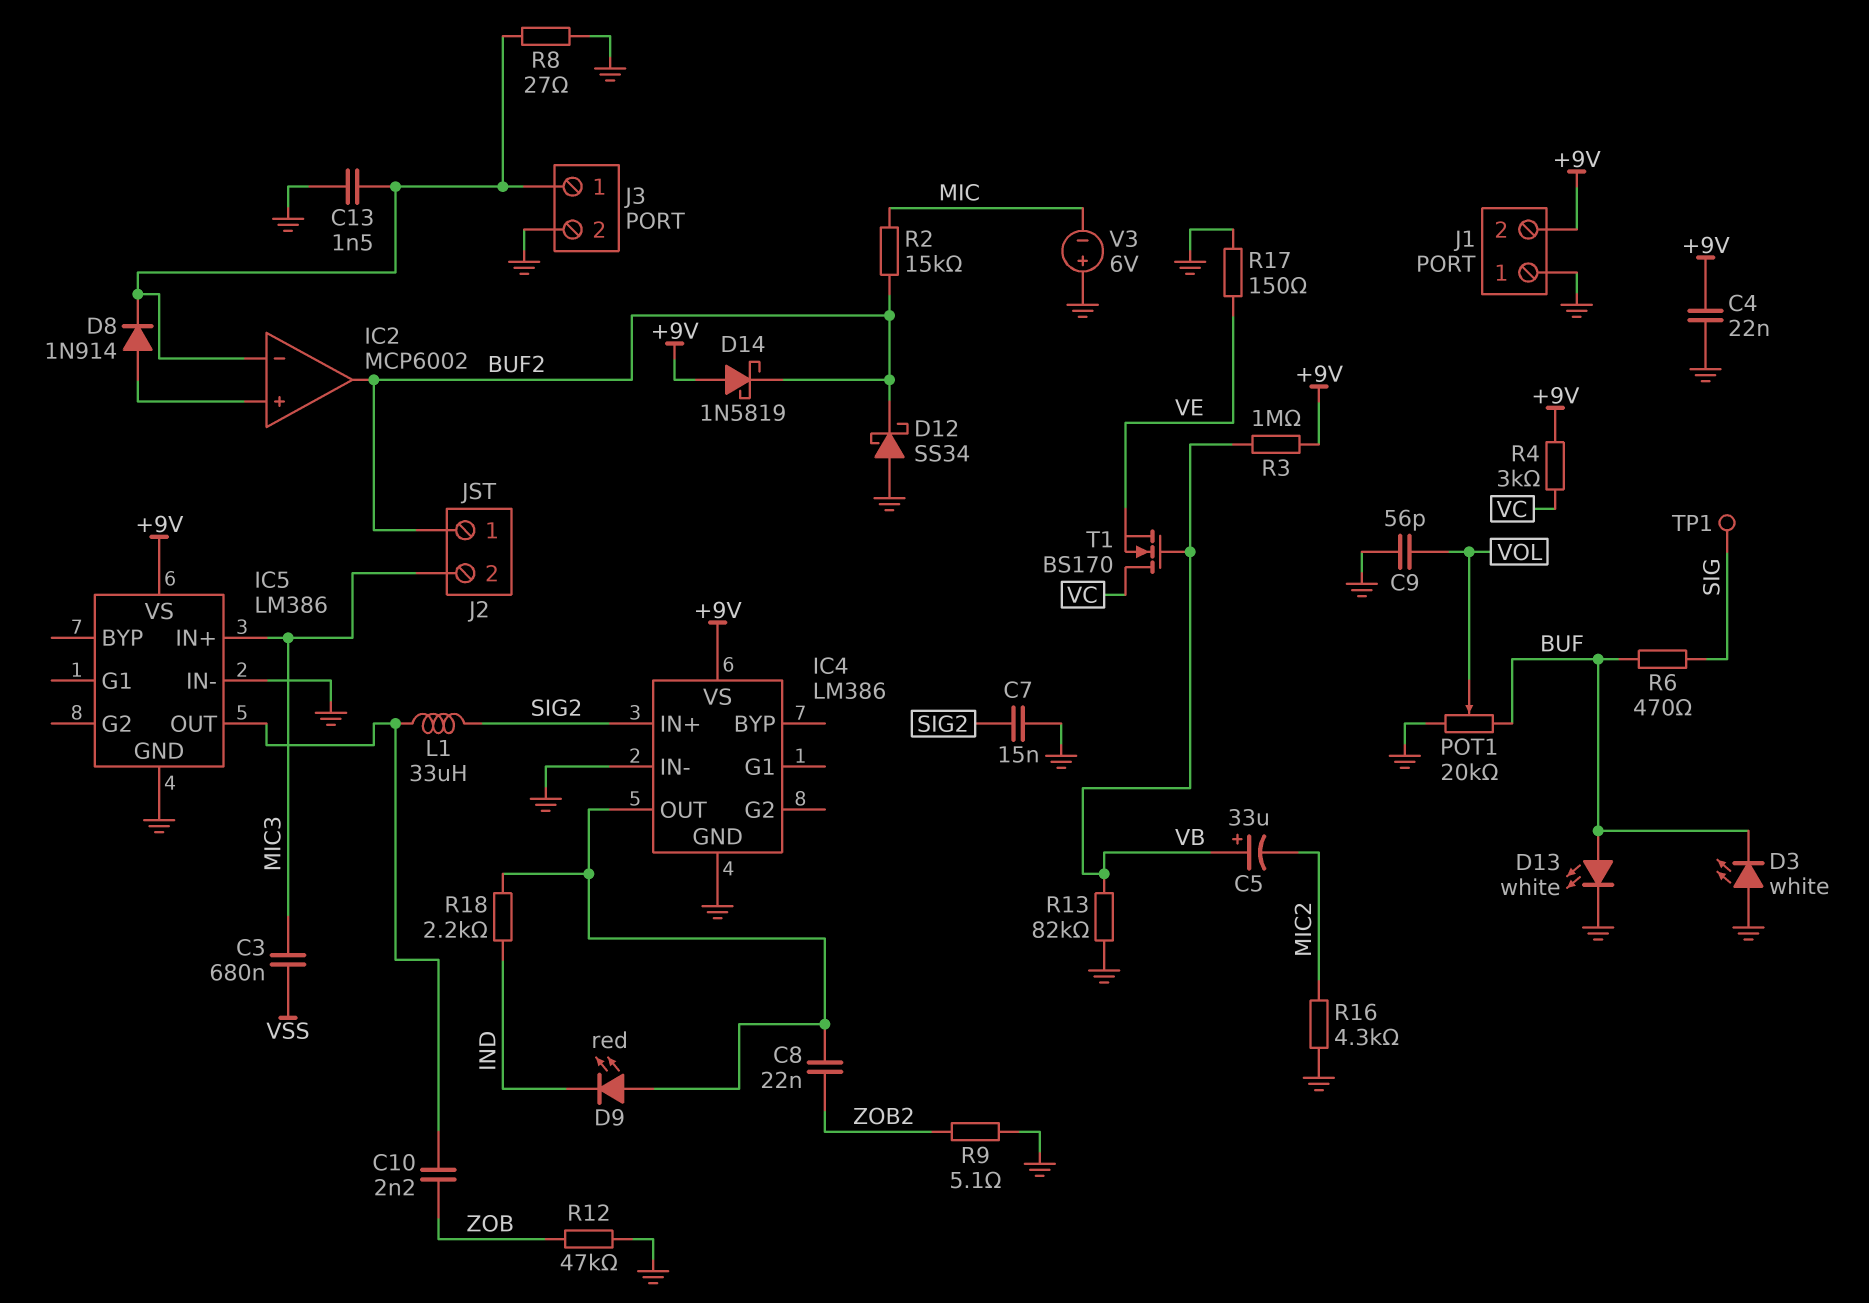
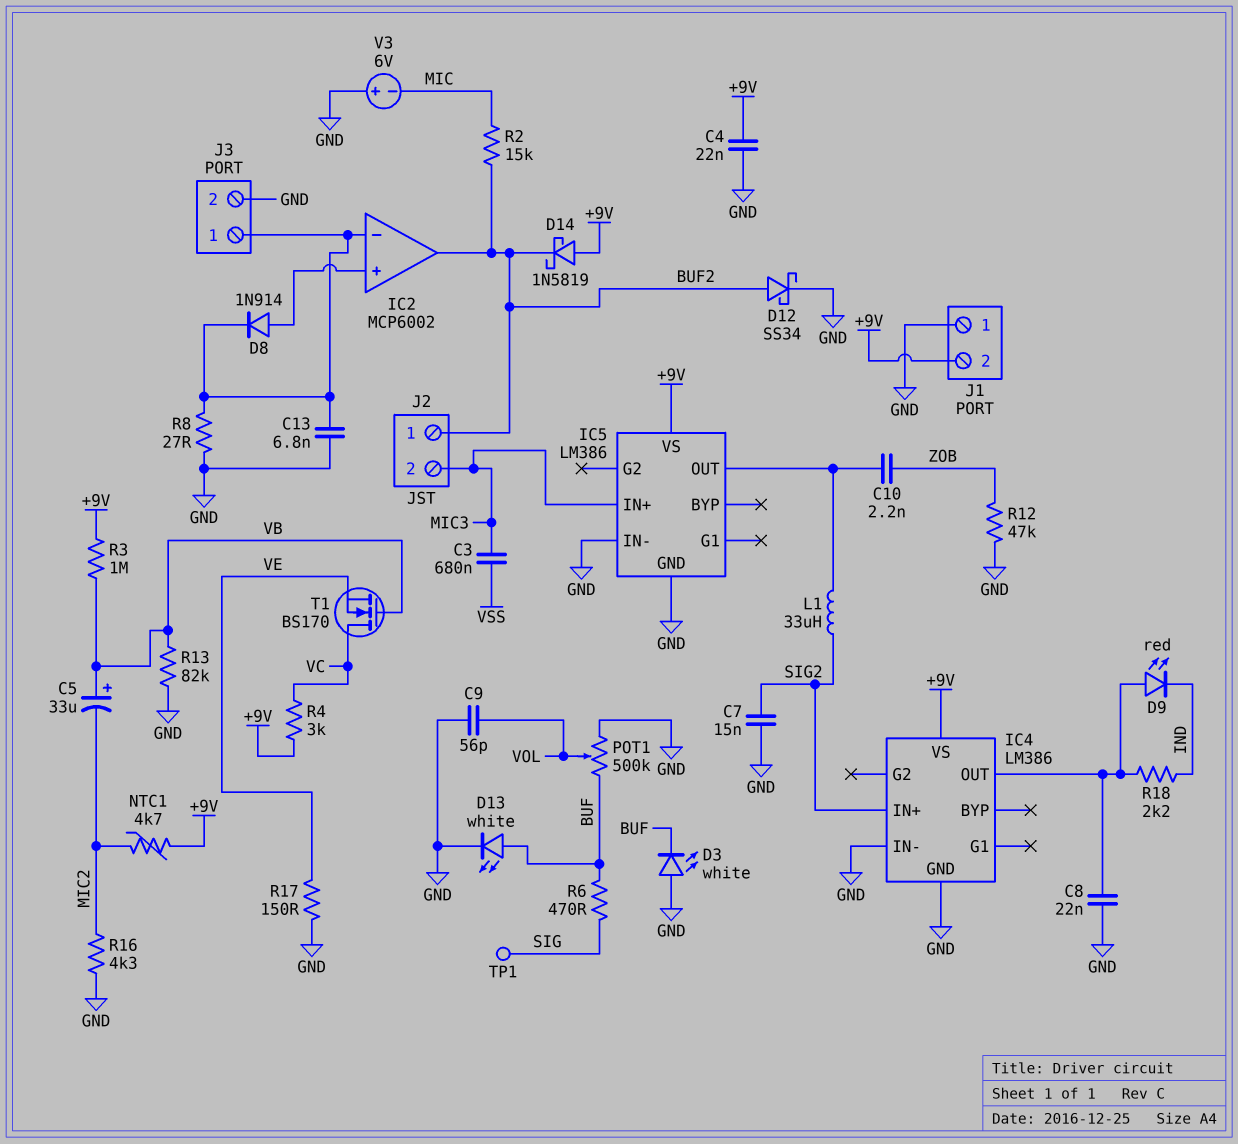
C8: 22nF (IC4/OUT, ZOB2) -> 22nF (GND, IC4/OUT)
C13: 1.5nF (GND, IC2/in-) -> 6.8nF (GND, IC2/in-)
D12: schottky SS34 (A GND, K BUF2) -> schottky SS34 (A BUF2, K GND)
NTC1: none -> 4.7k (+9V, MIC2)
POT1: 20k (BUF, GND, wiper VOL) -> 500k (BUF, GND, wiper VOL)
R9: 5.1 (GND, ZOB2) -> none

